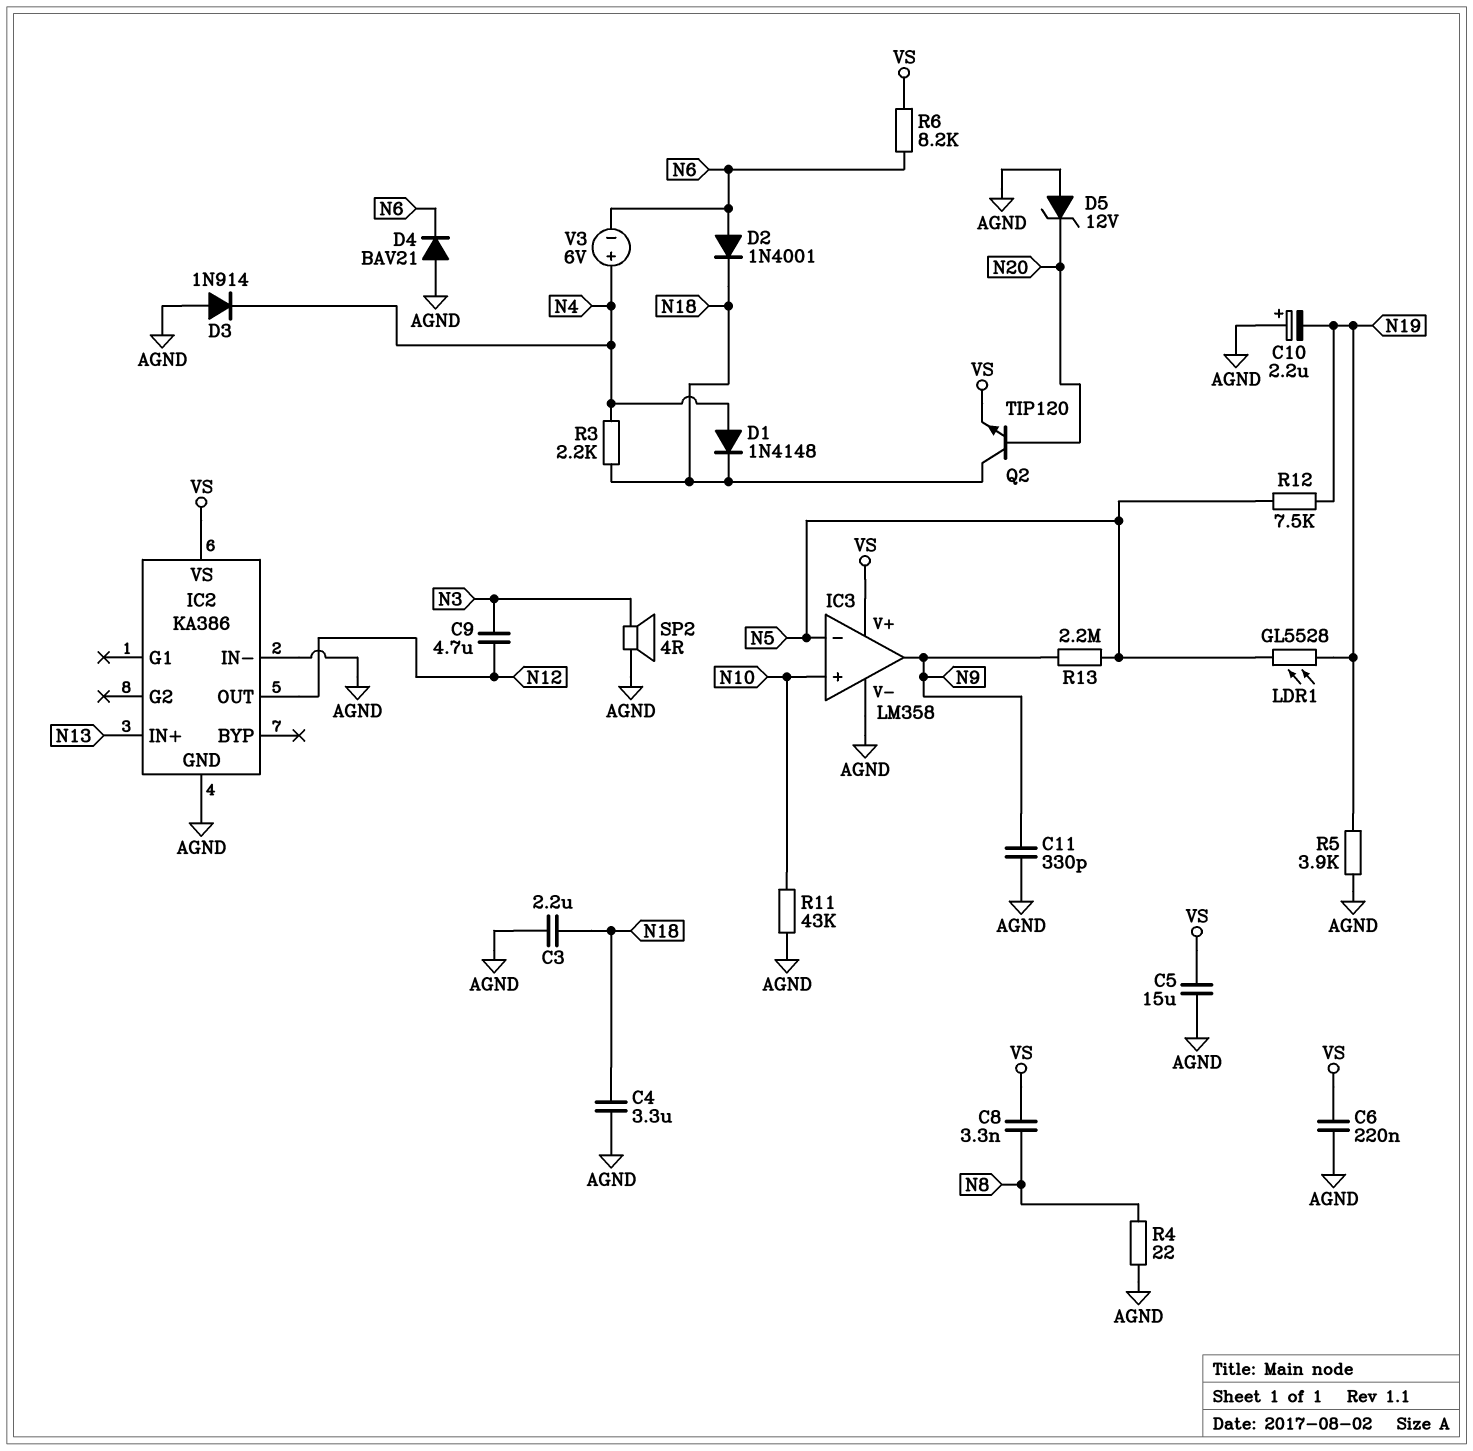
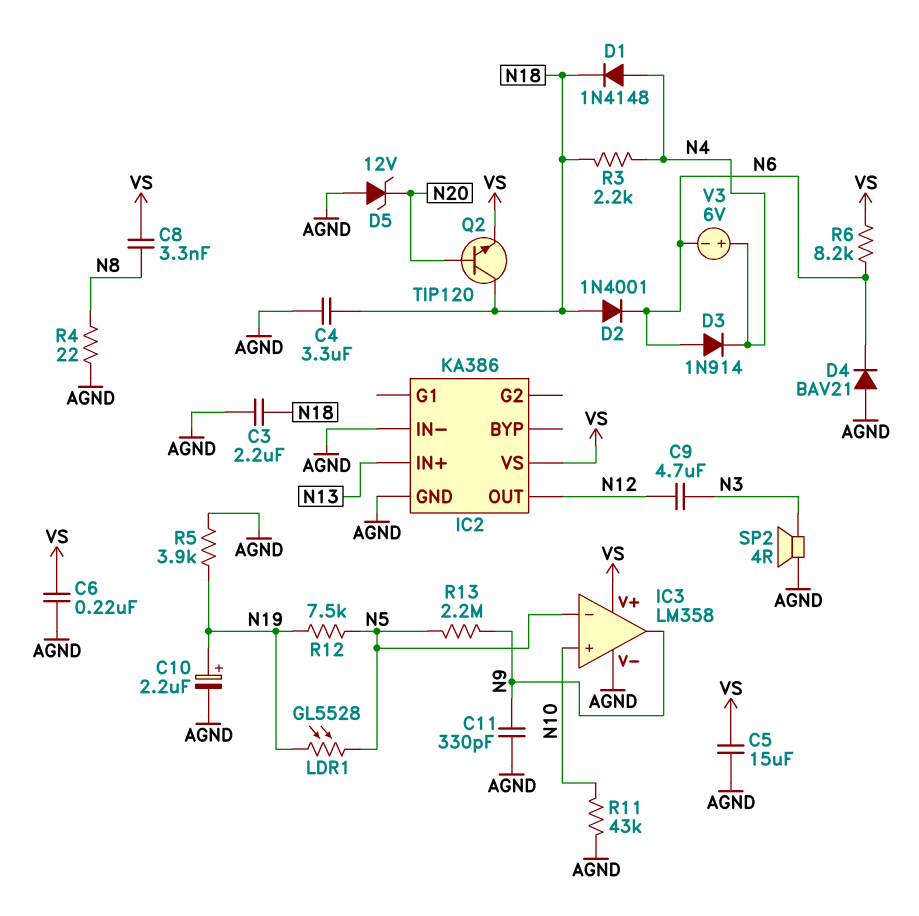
C10: 2.2uF (plus AGND, minus N19) -> 2.2uF (plus N19, minus AGND)
D2: diode 1N4001 (A N6, K N18) -> diode 1N4001 (A N18, K N6)
D3: diode 1N914 (A AGND, K N4) -> diode 1N914 (A N6, K N4)

